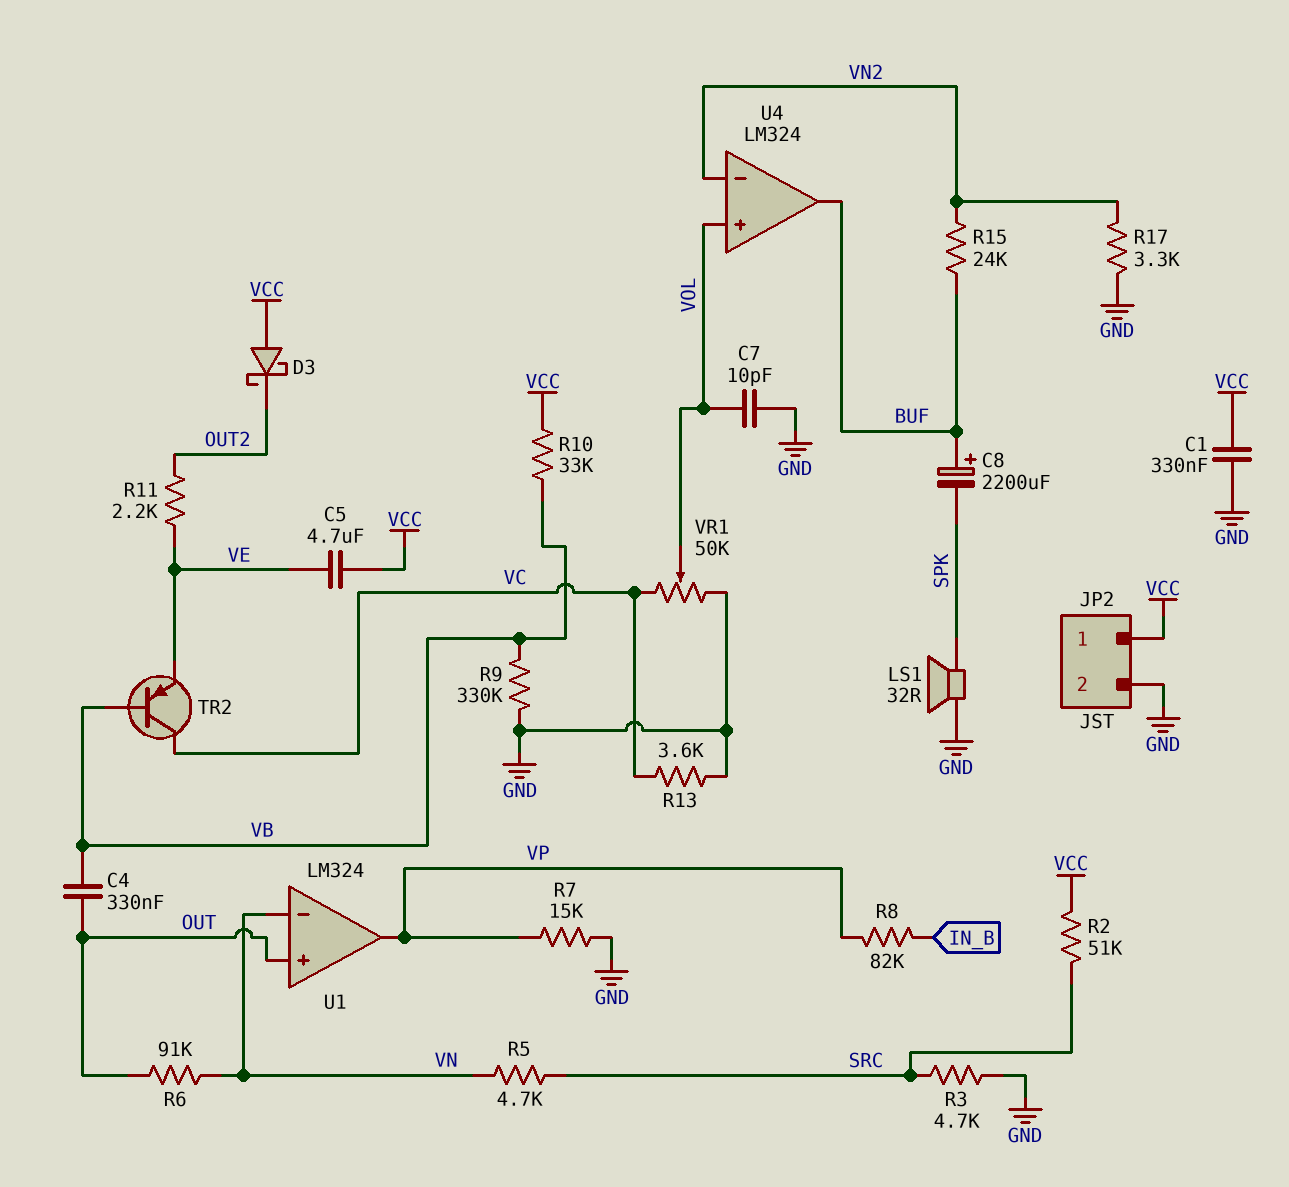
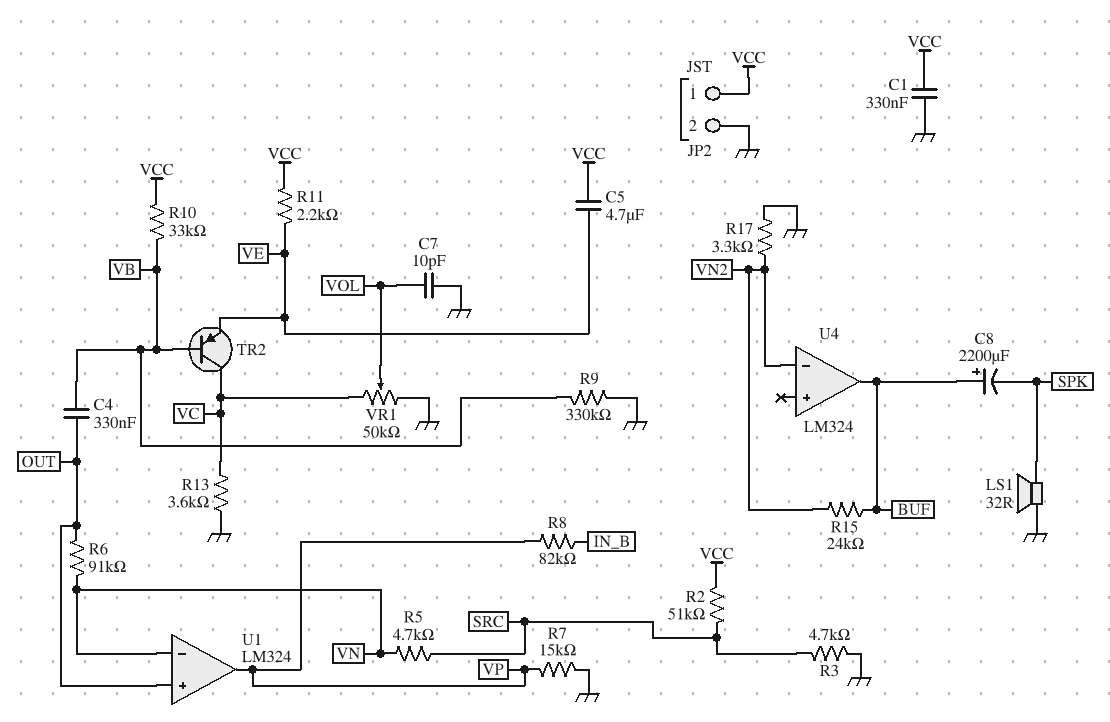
D3: schottky (A VCC, K OUT2) -> none
R11: 2.2k (OUT2, VE) -> 2.2k (VCC, VE)
U4 pin in+: VOL -> none

